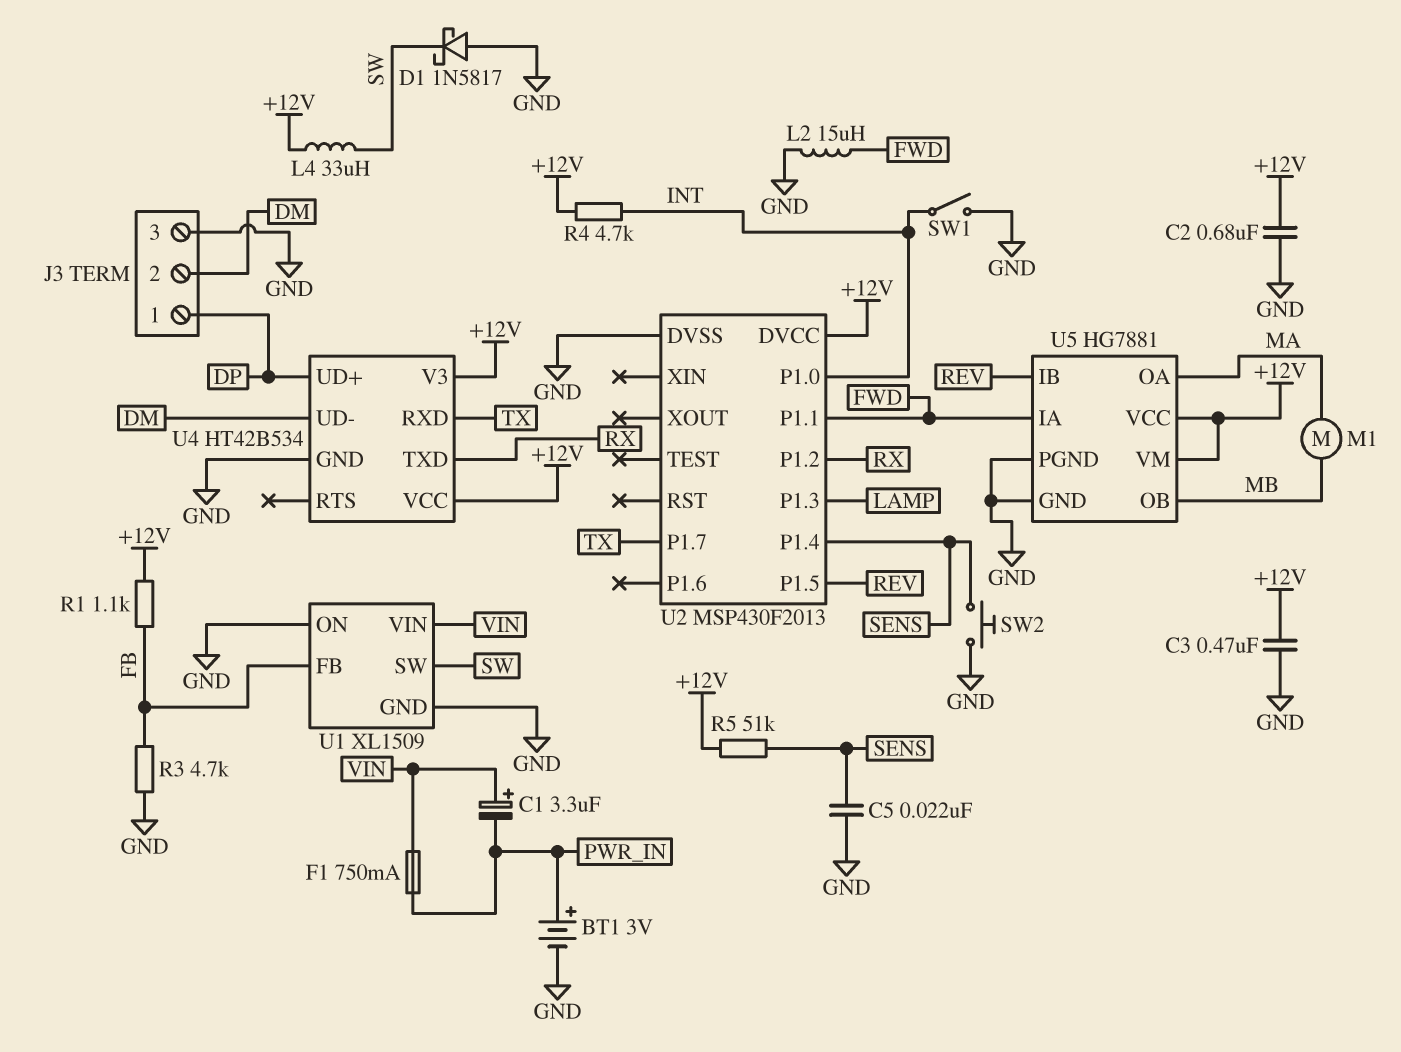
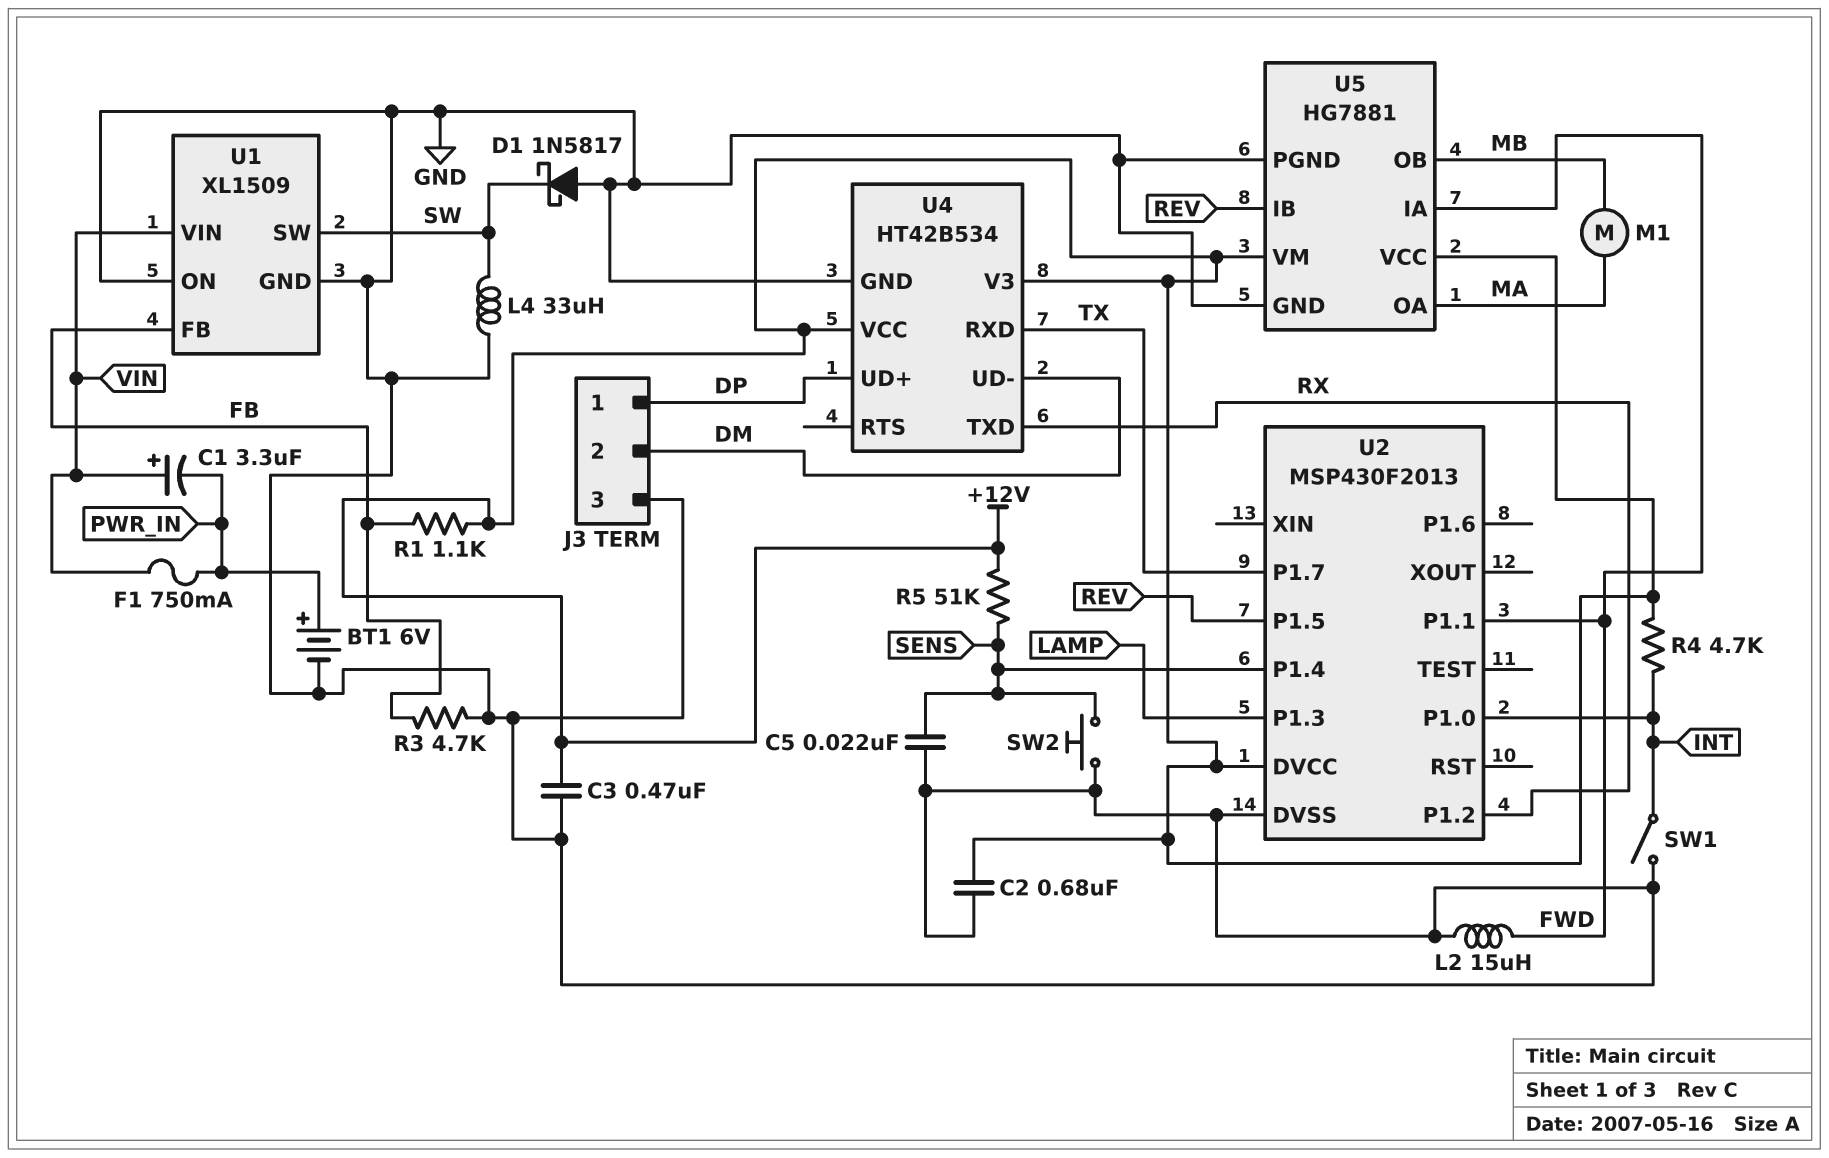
BT1: 3V (plus PWR_IN, minus GND) -> 6V (plus PWR_IN, minus GND)
L4: 33uH (+12V, SW) -> 33uH (GND, SW)

